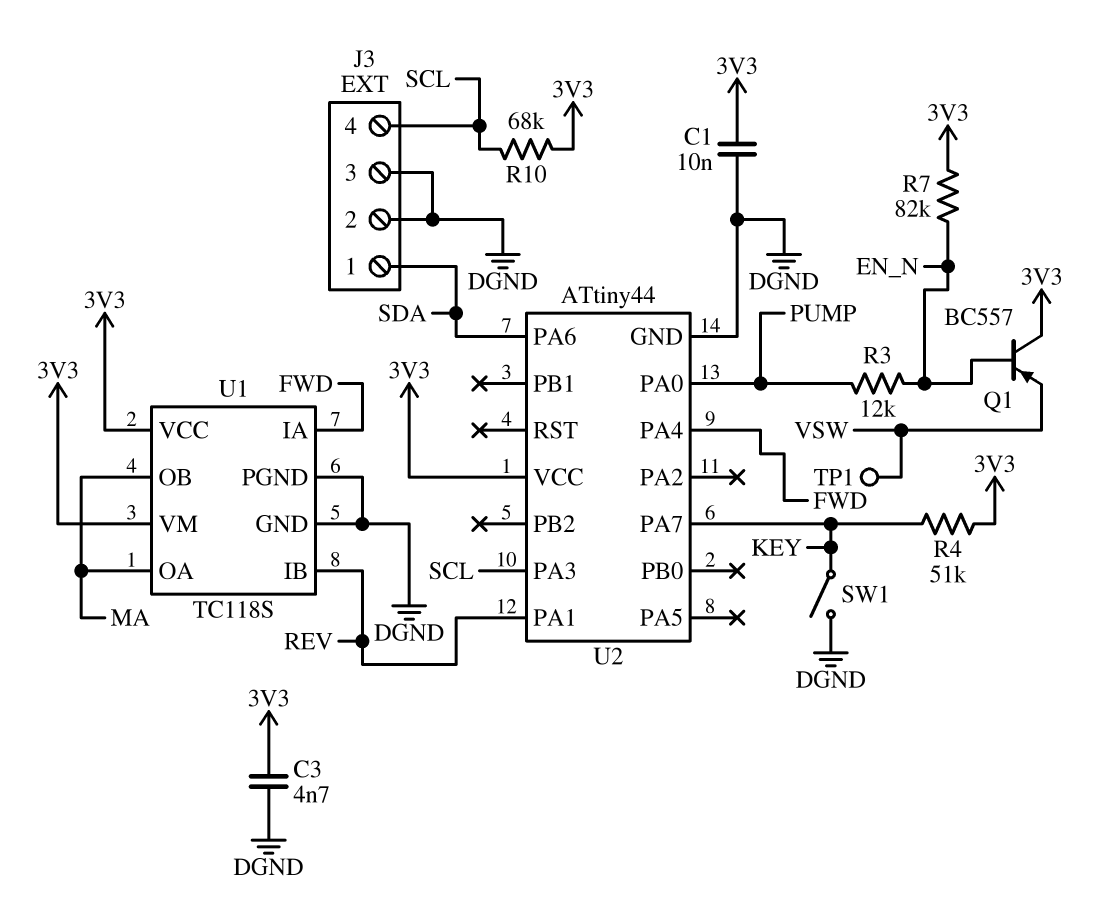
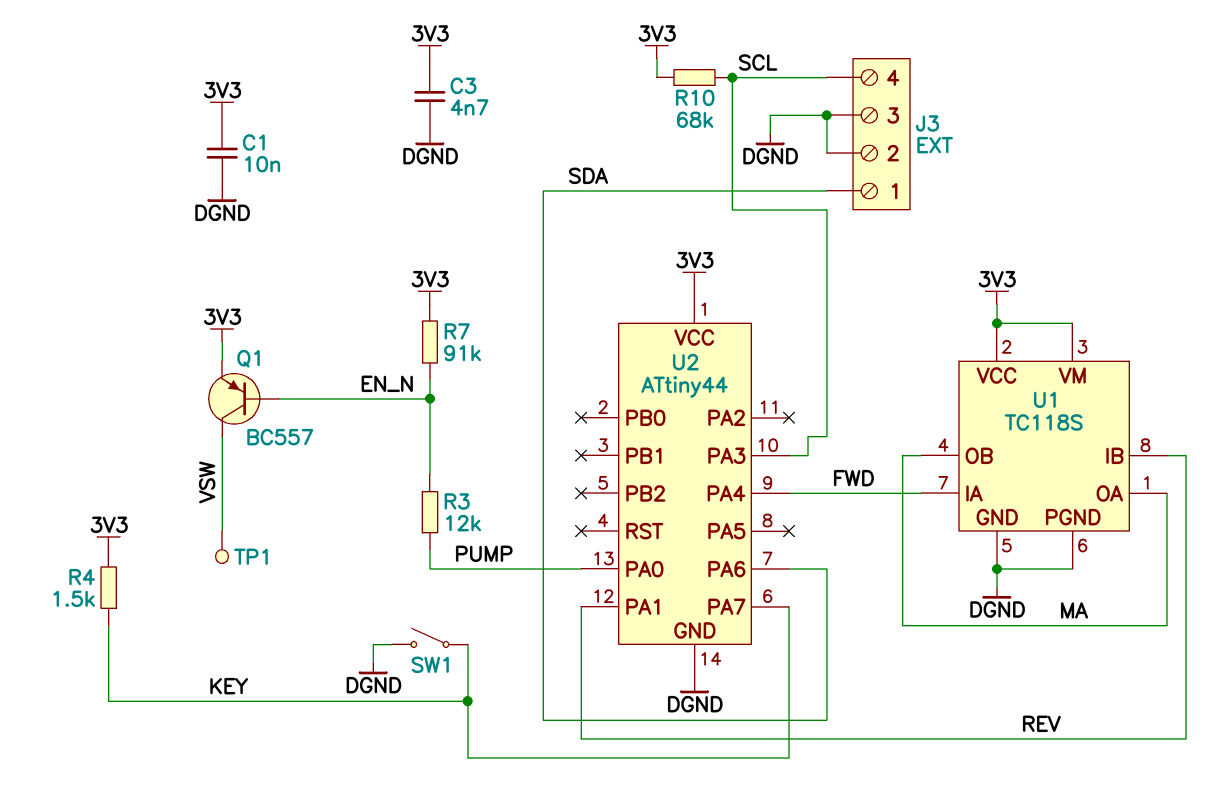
Q1: PNP BC557 (B EN_N, C 3V3, E VSW) -> PNP BC557 (B EN_N, C VSW, E 3V3)
R4: 51k (3V3, KEY) -> 1.5k (3V3, KEY)
R7: 82k (3V3, EN_N) -> 91k (3V3, EN_N)

